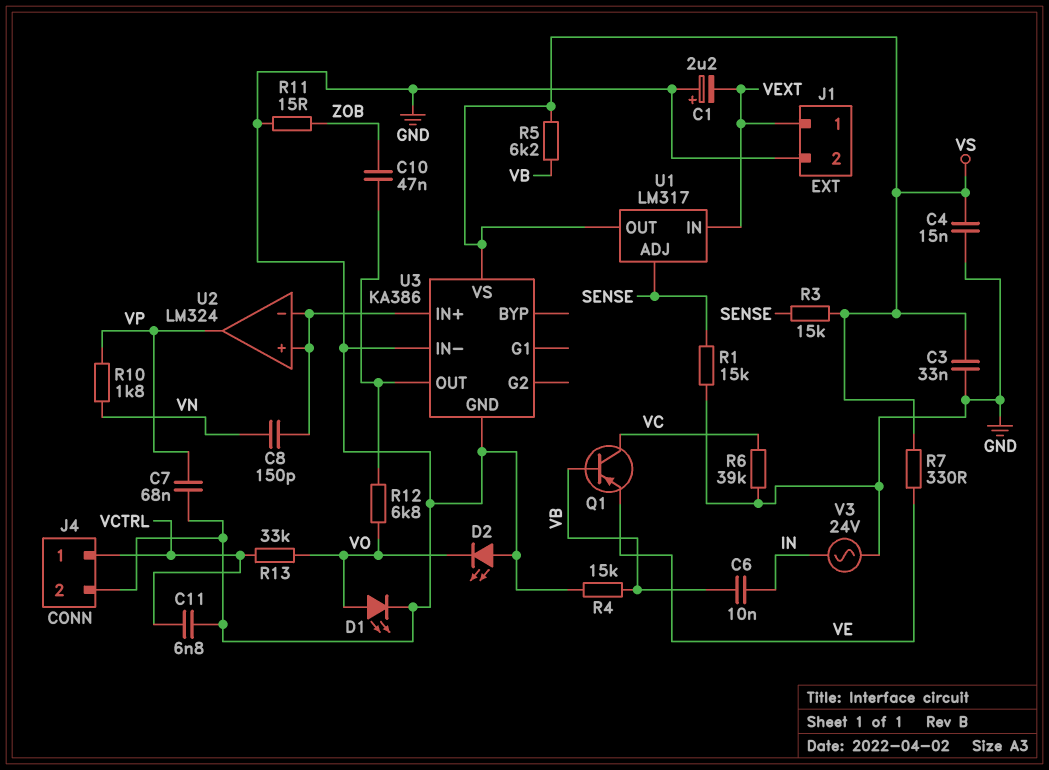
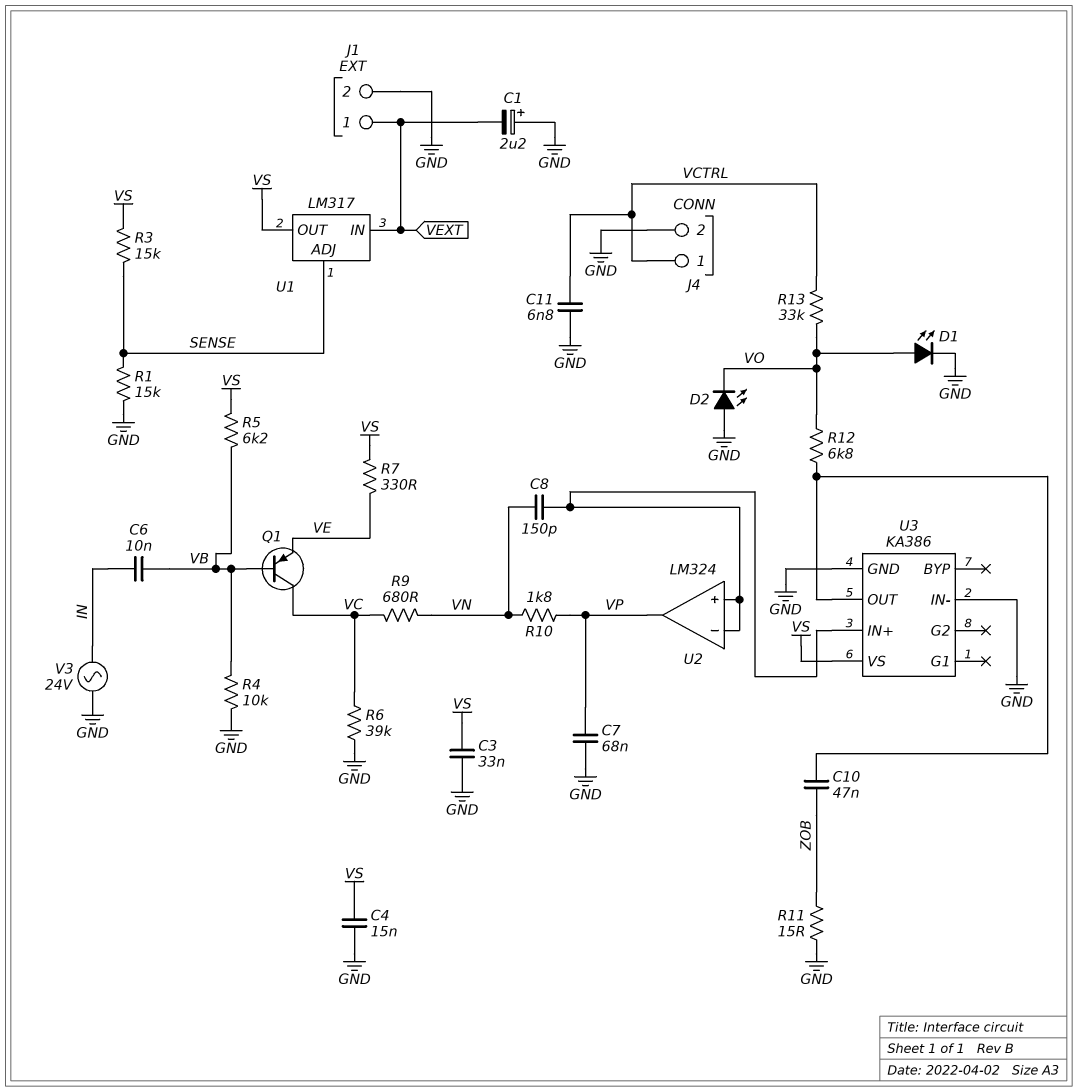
R4: 15k (GND, VB) -> 10k (GND, VB)
R9: none -> 680 (VC, VN)

